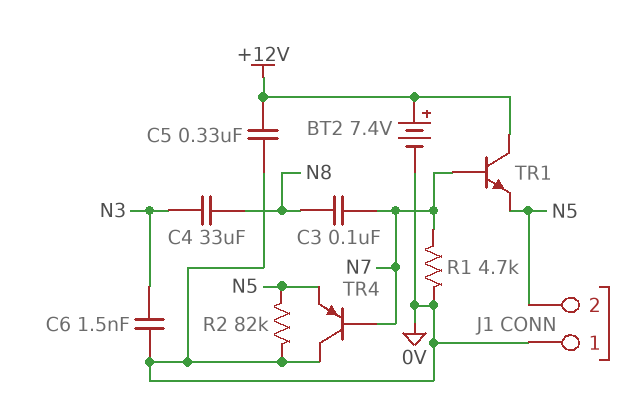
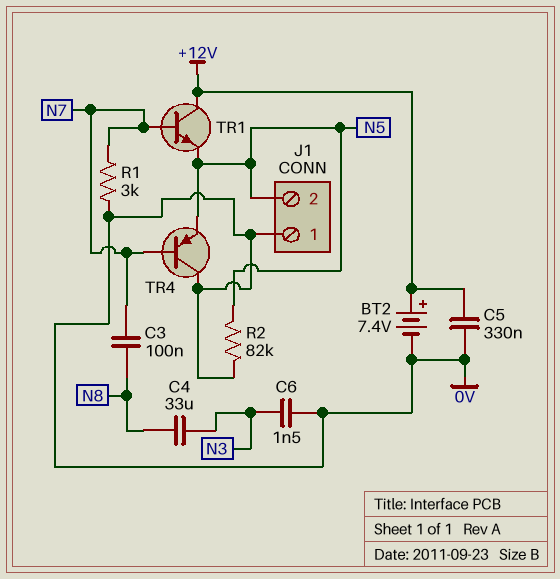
R1: 4.7k (0V, N7) -> 3k (0V, N7)

